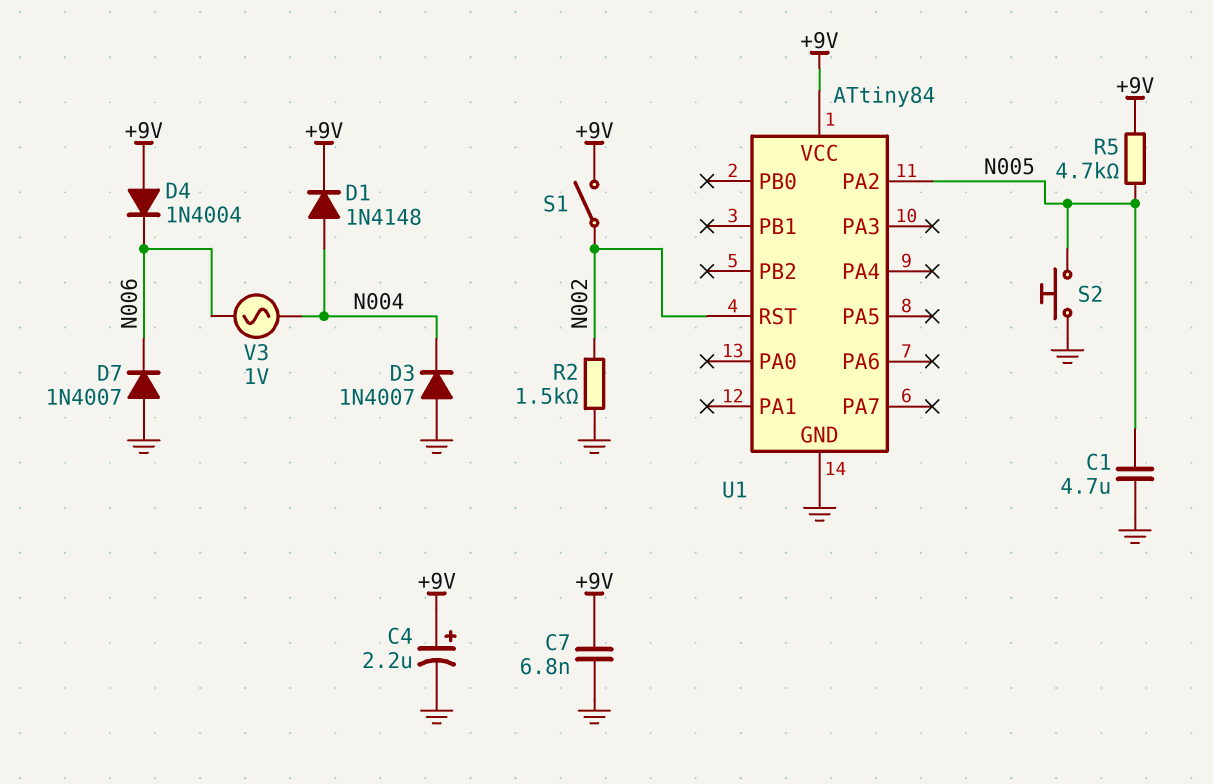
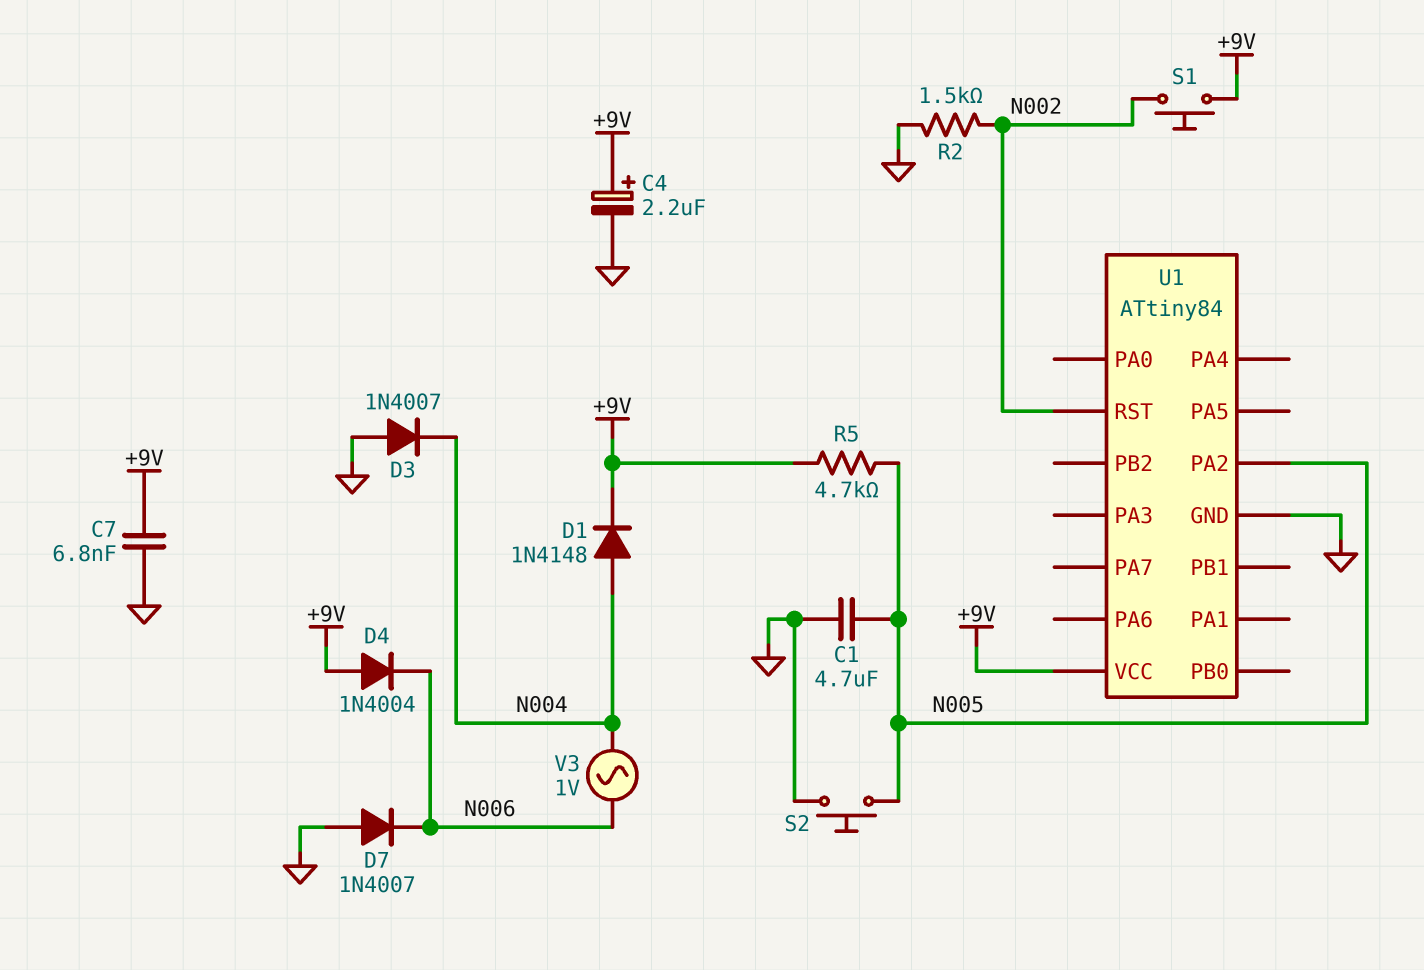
S1: switch (+9V, N002) -> button (+9V, N002)

